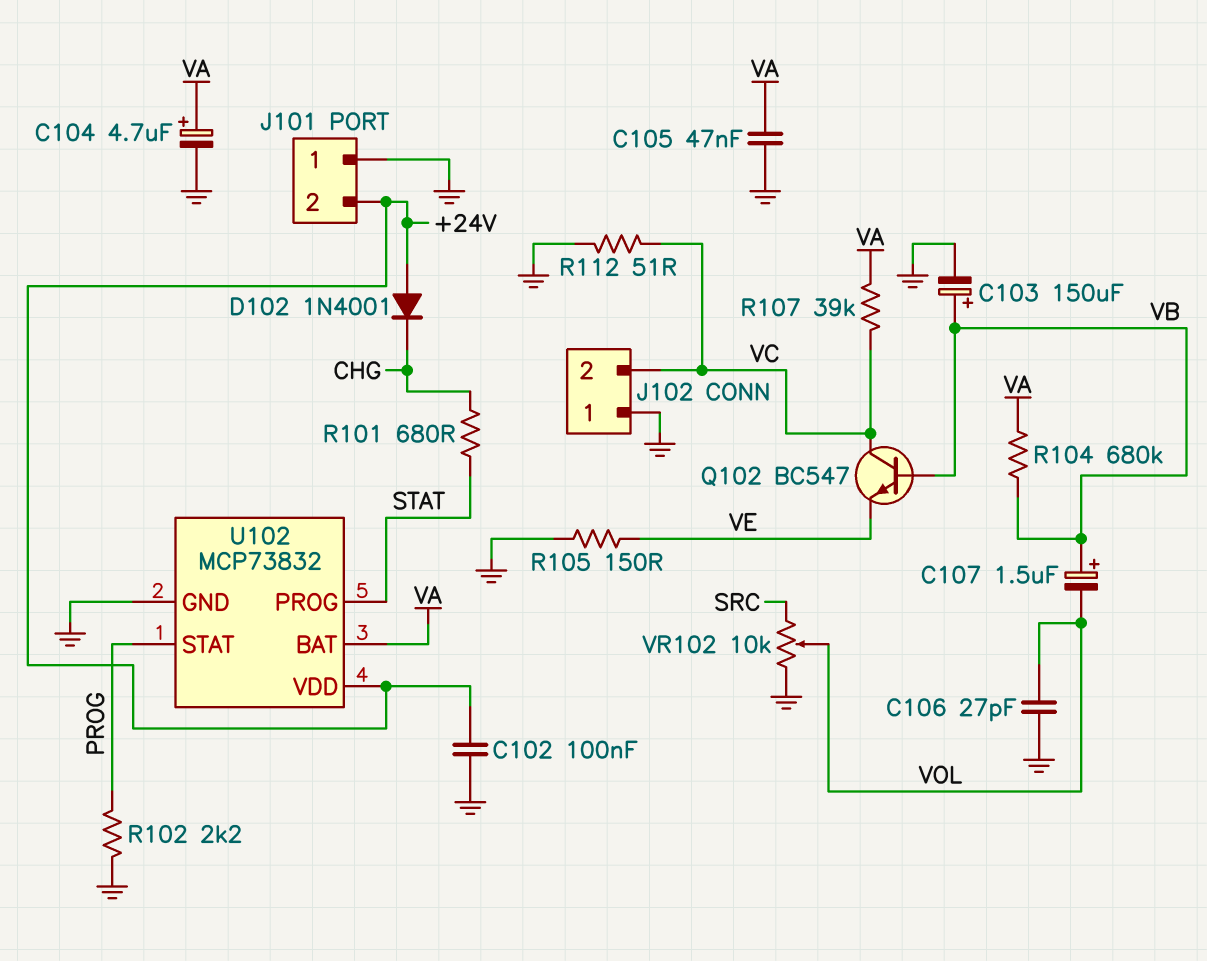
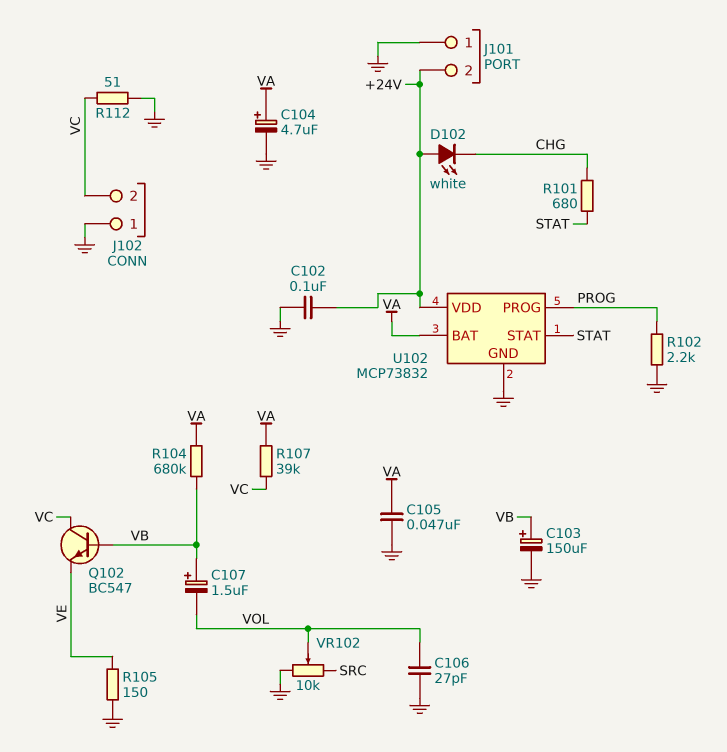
D102: diode 1N4001 (A +24V, K CHG) -> LED white (A +24V, K CHG)
U102 pin PROG: STAT -> PROG
U102 pin STAT: PROG -> STAT

